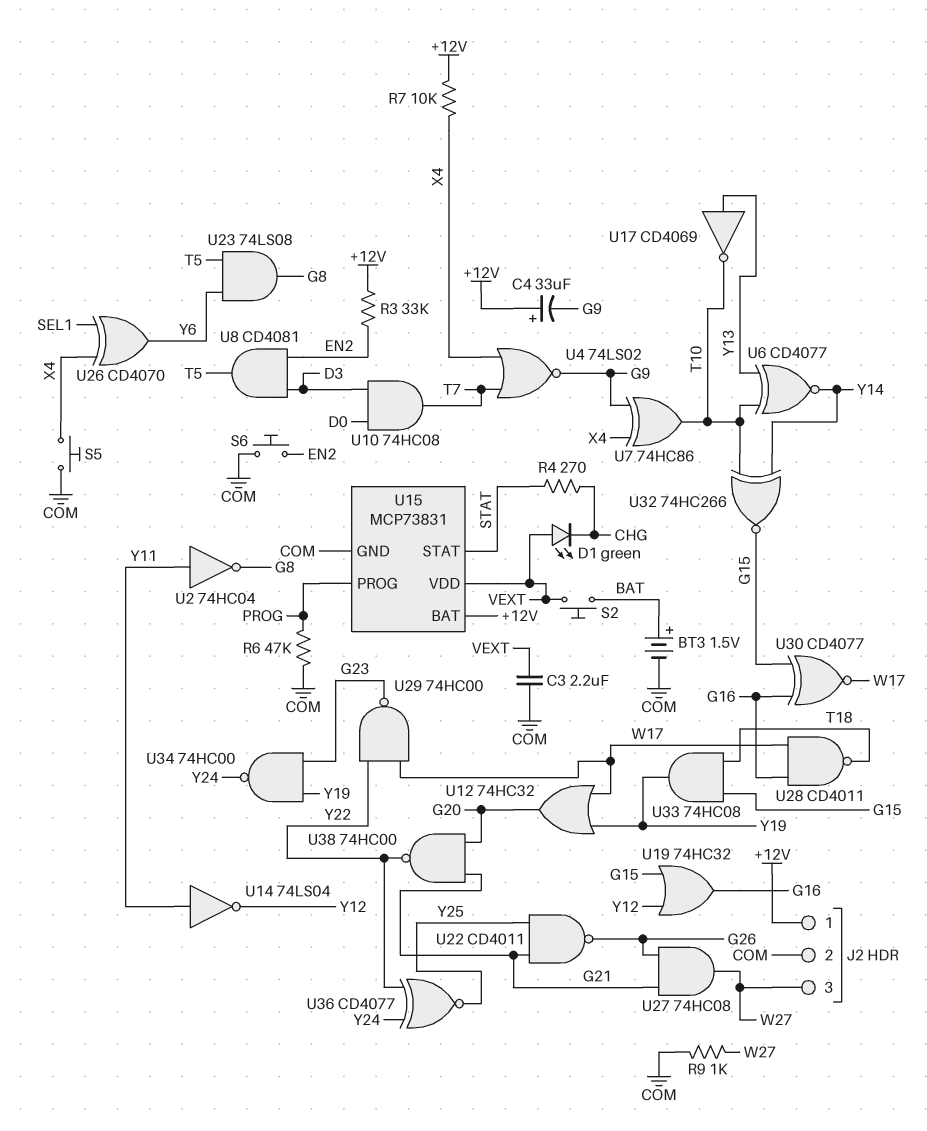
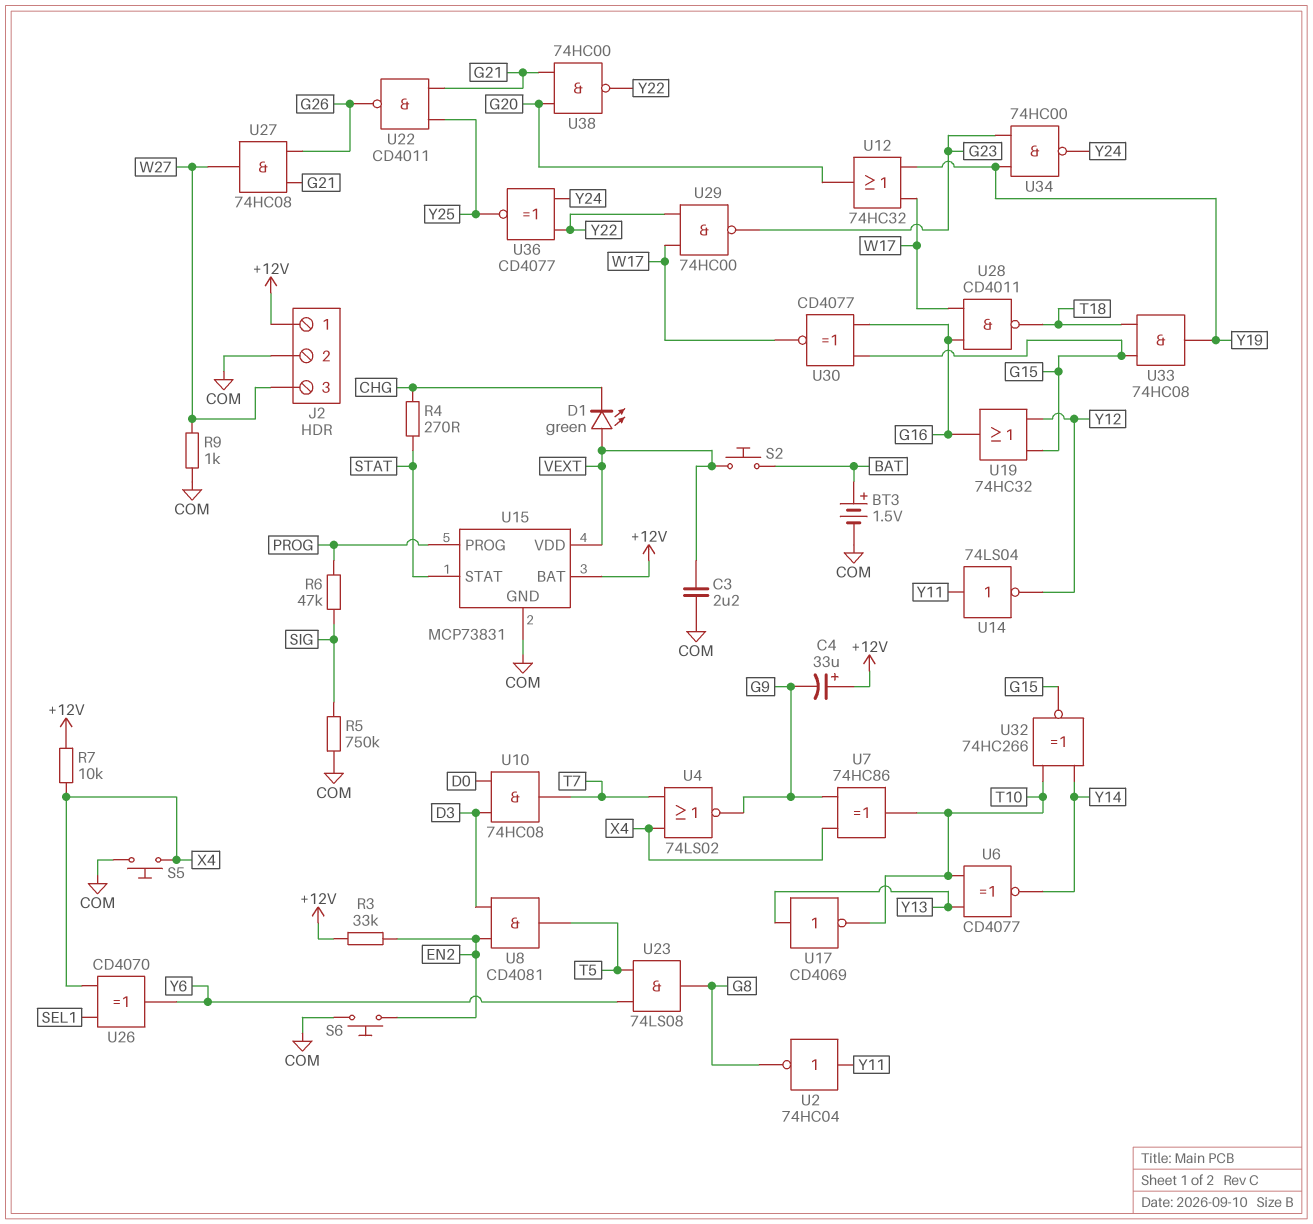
R5: none -> 750k (COM, SIG)
R6: 47k (COM, PROG) -> 47k (PROG, SIG)

